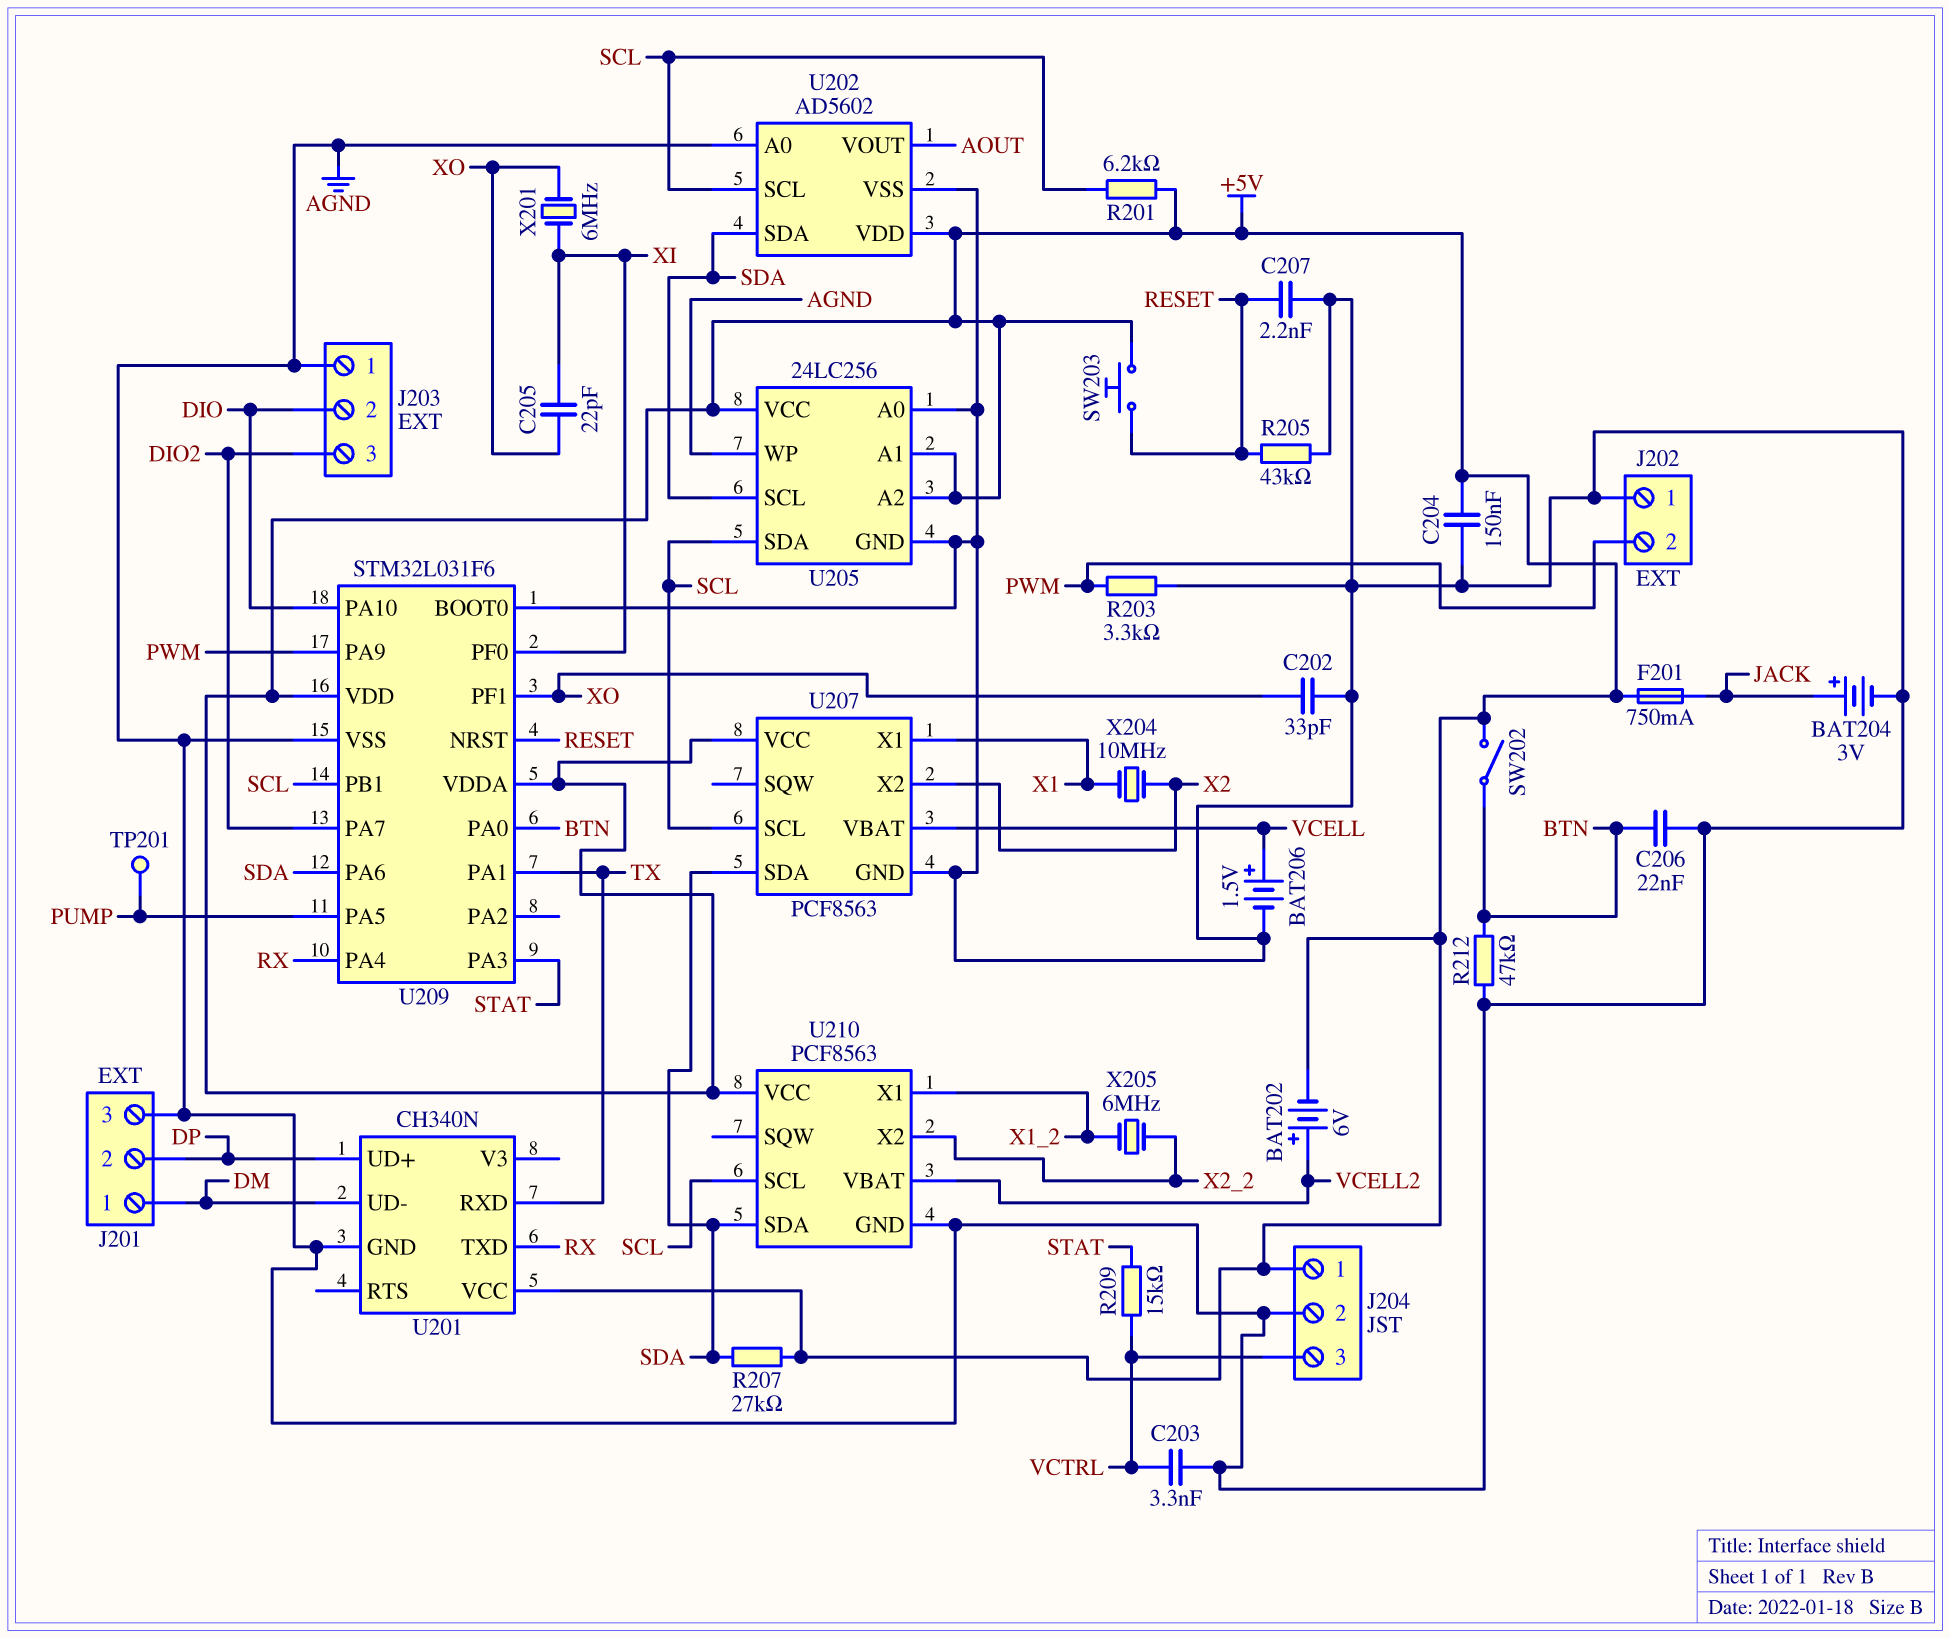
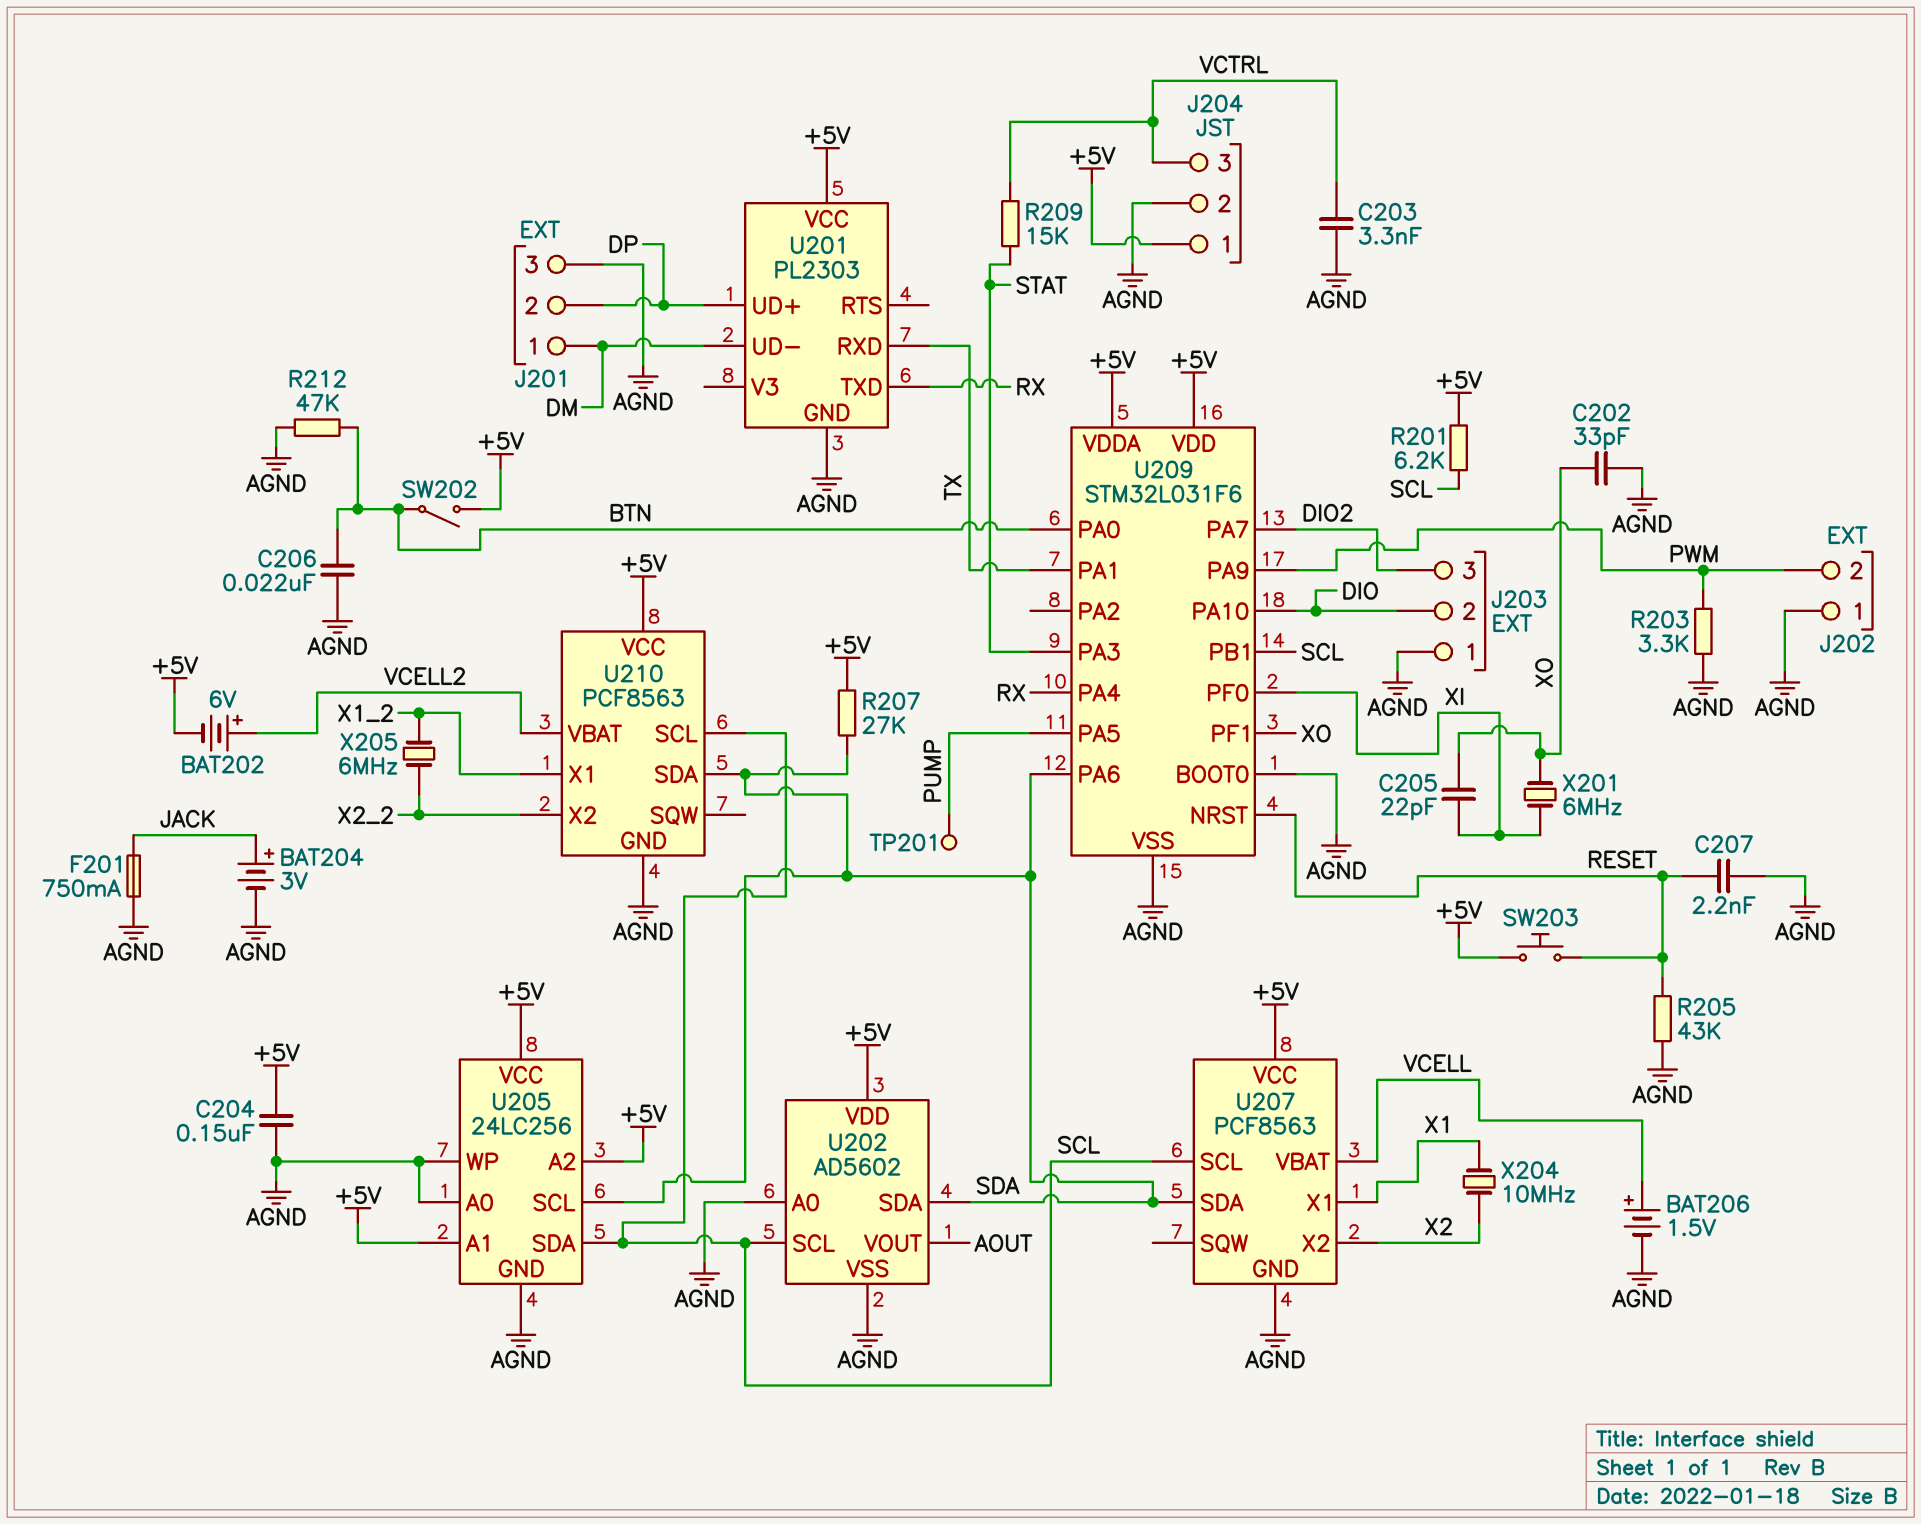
F201: 750mA (+5V, JACK) -> 750mA (AGND, JACK)
U201: CH340N -> PL2303

